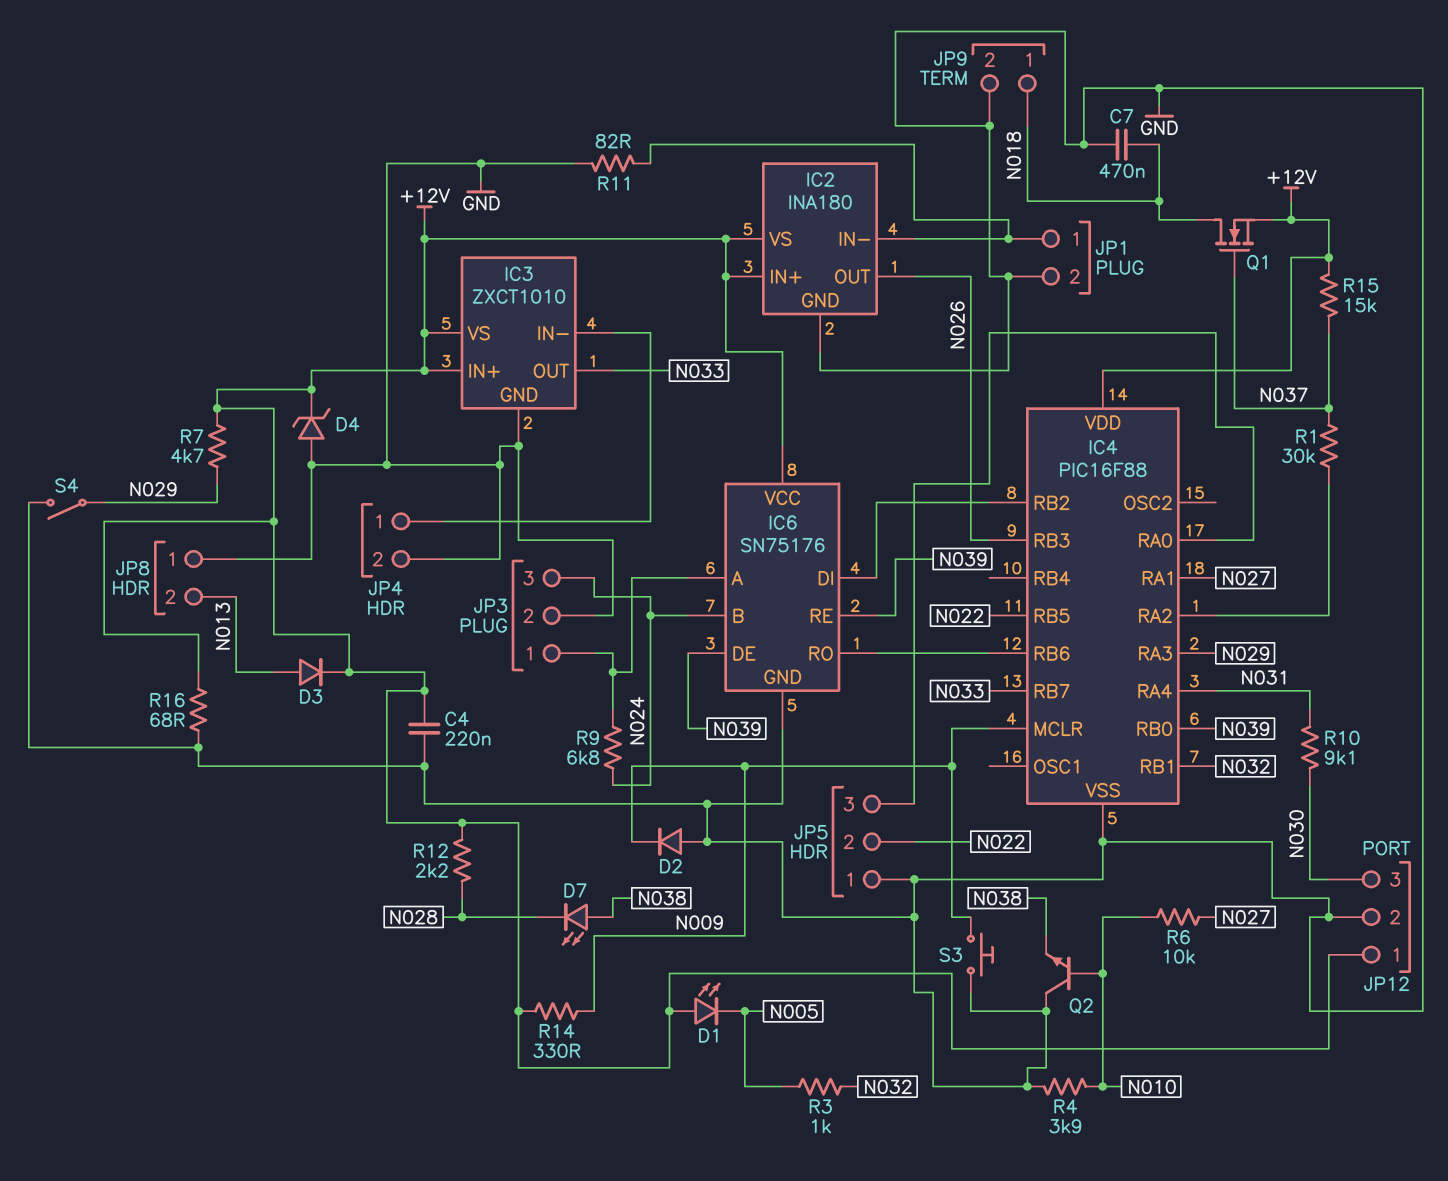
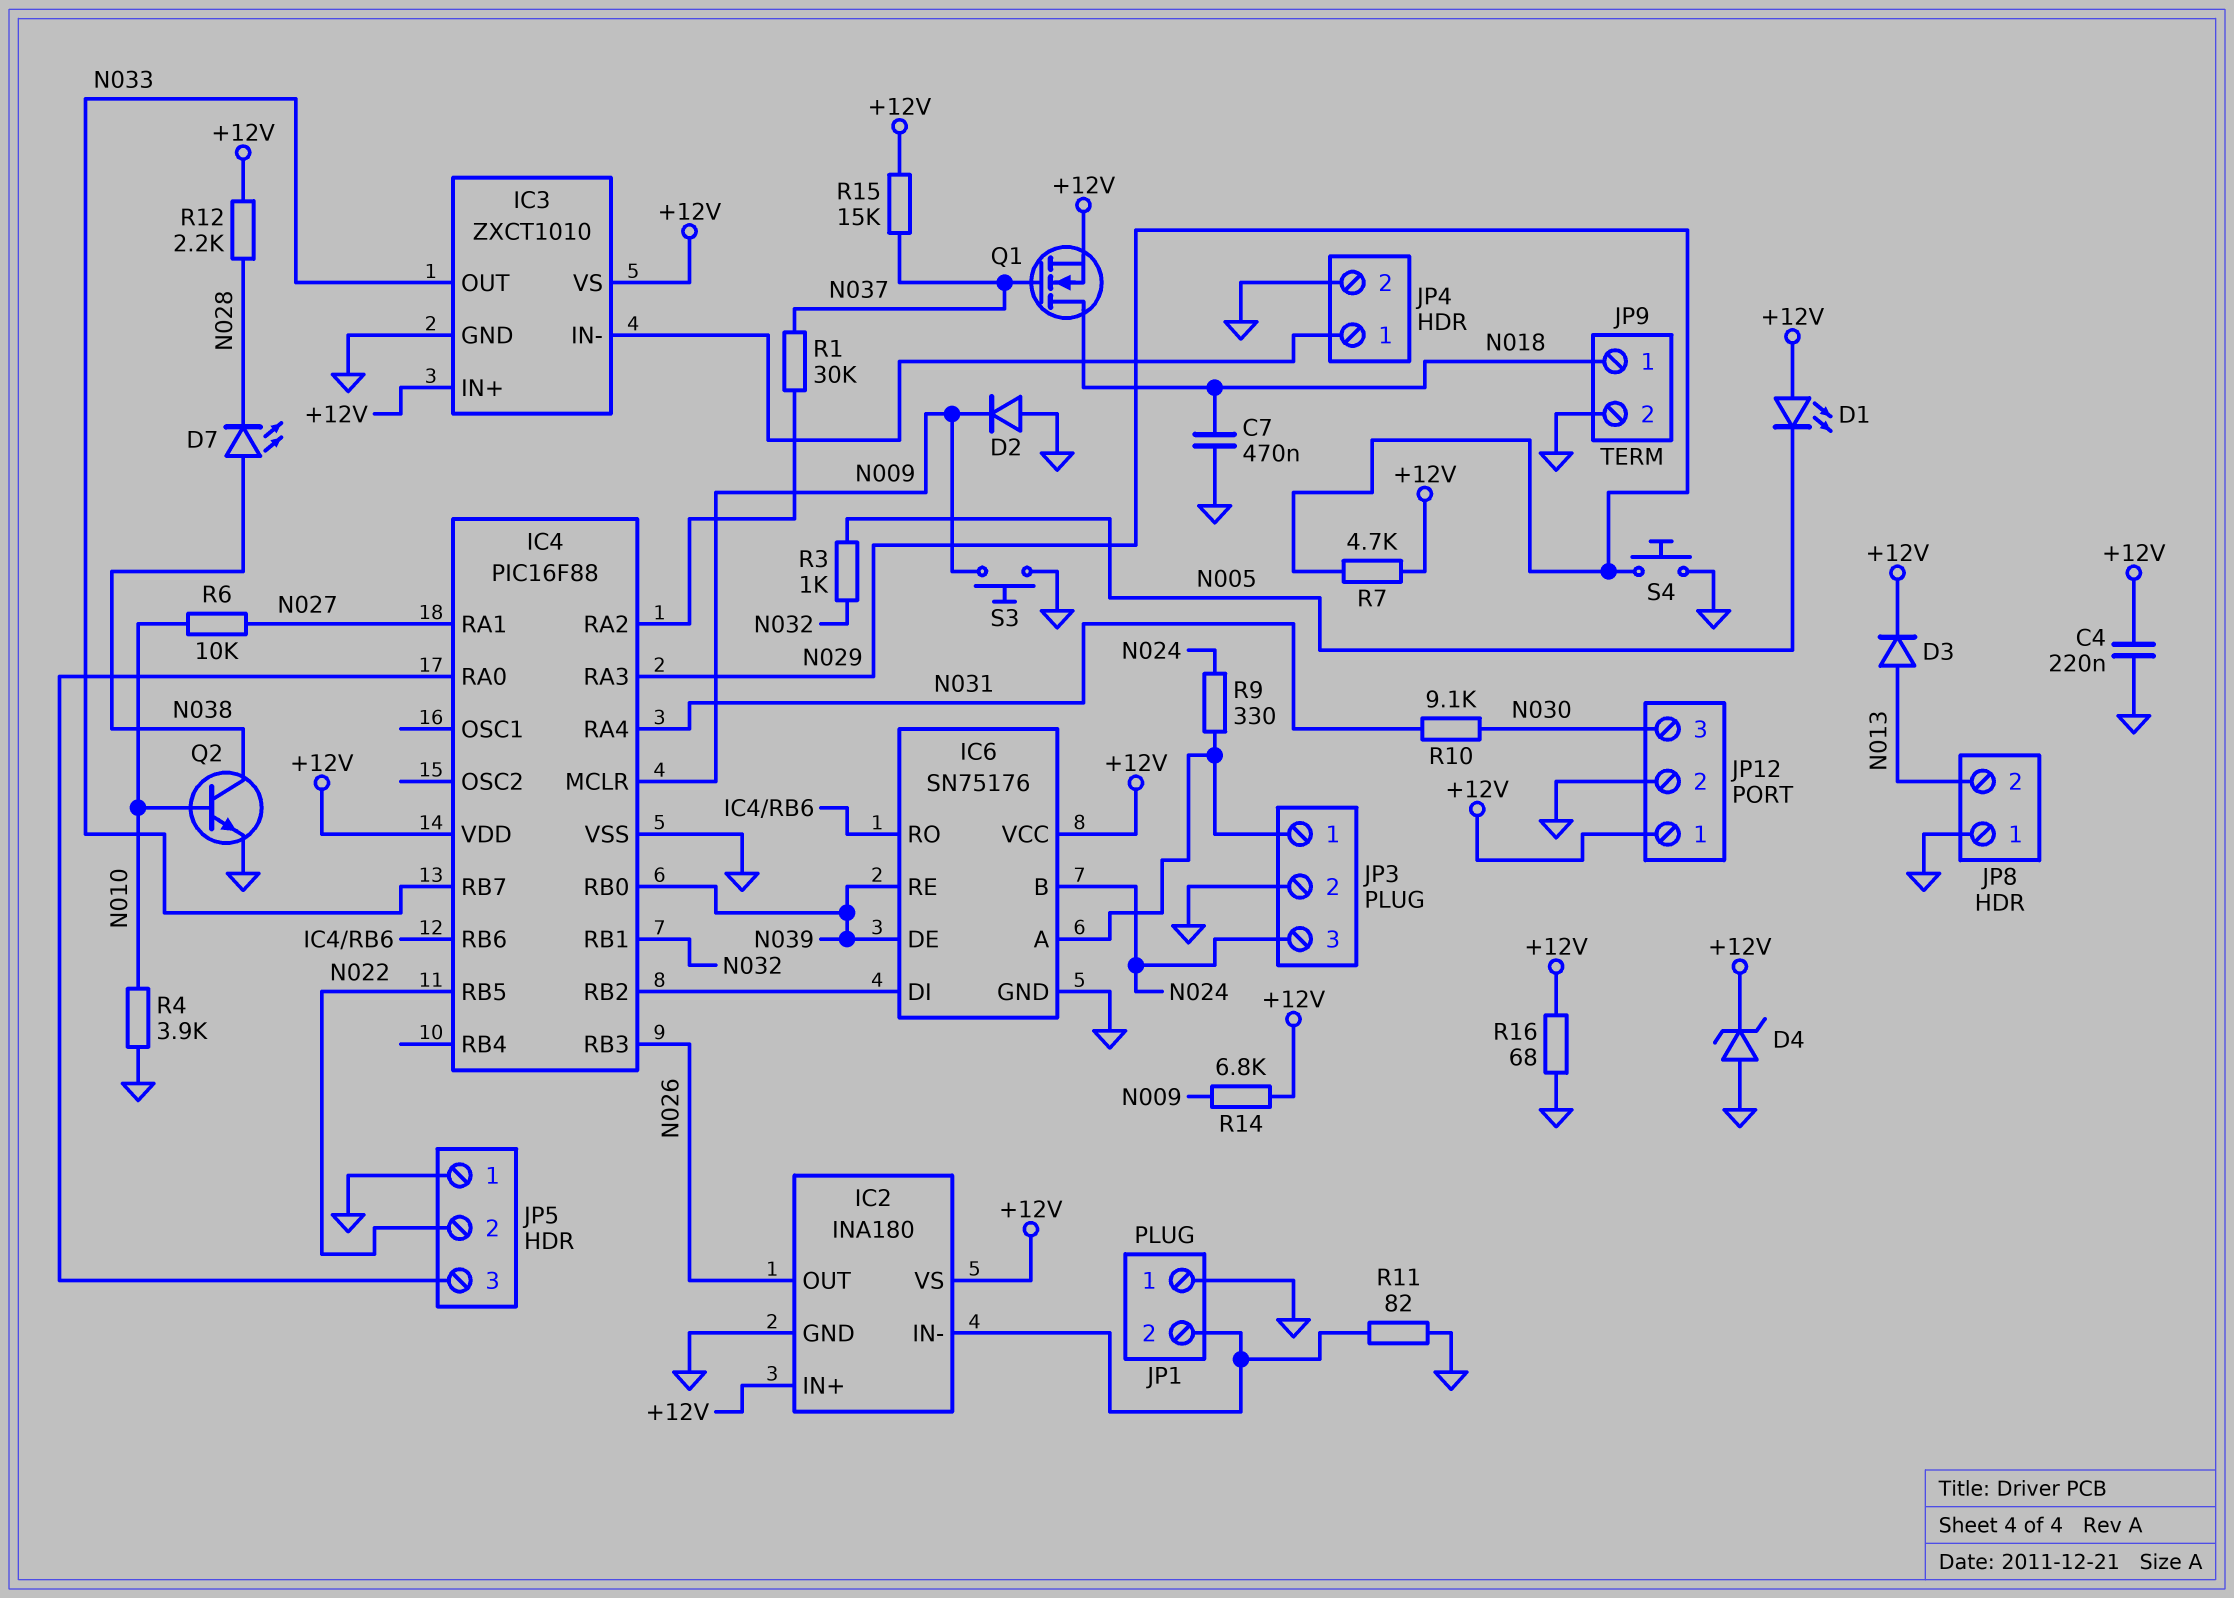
JP1 pin 1: IC2/IN- -> GND
JP1 pin 2: GND -> IC2/IN-
Q2: NPN (B N010, C GND, E N038) -> NPN (B N010, C N038, E GND)
R9: 6.8k (IC6/A, N024) -> 330 (IC6/A, N024)
R14: 330 (+12V, N009) -> 6.8k (+12V, N009)
S4: switch (GND, N029) -> button (GND, N029)

